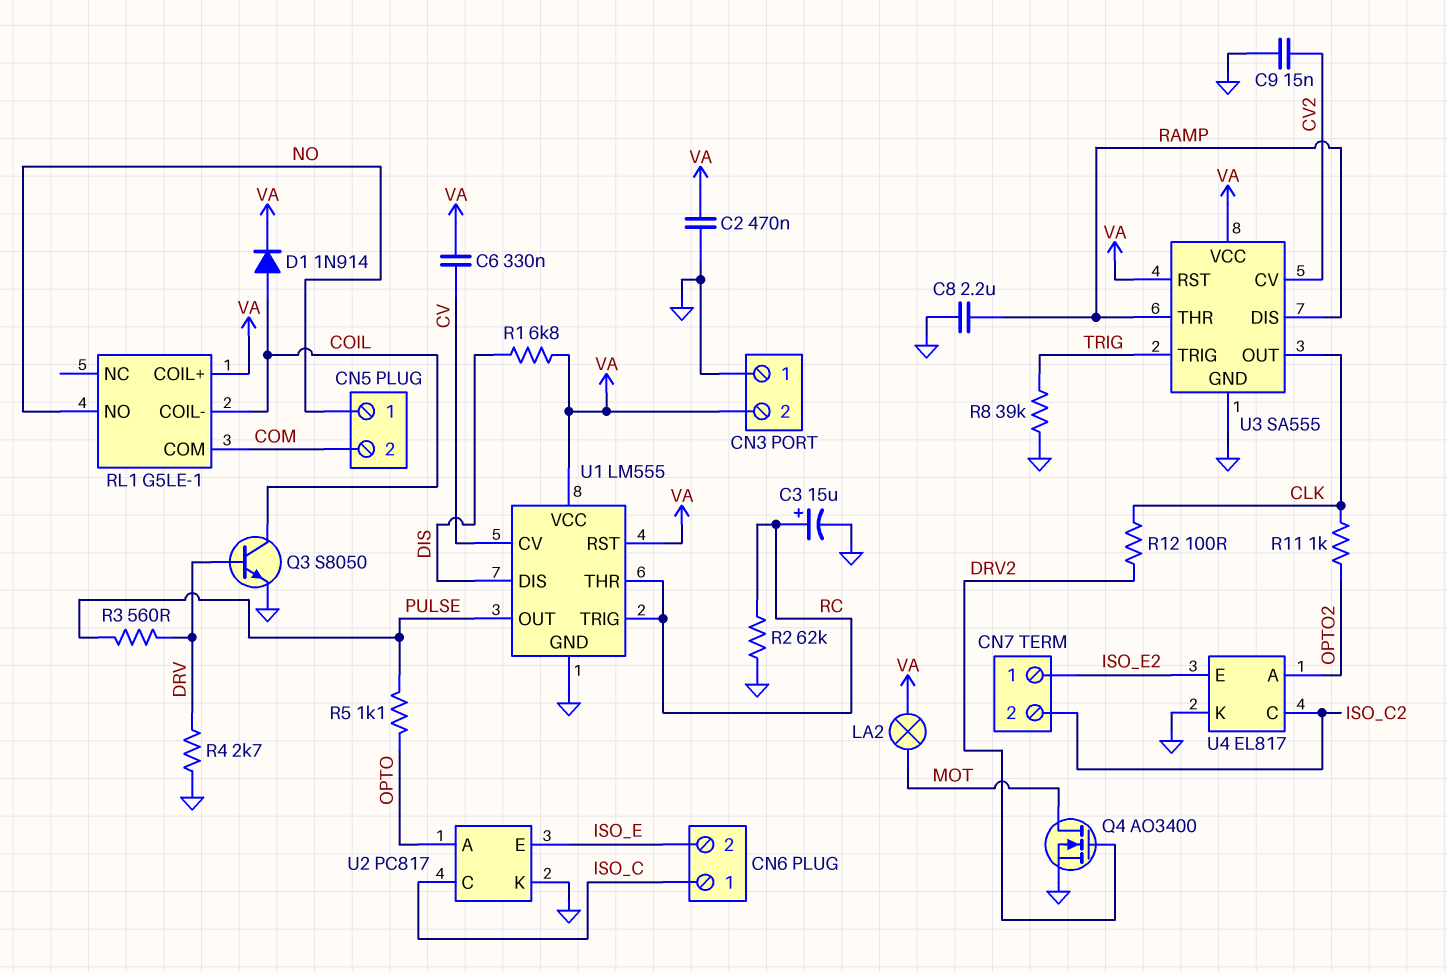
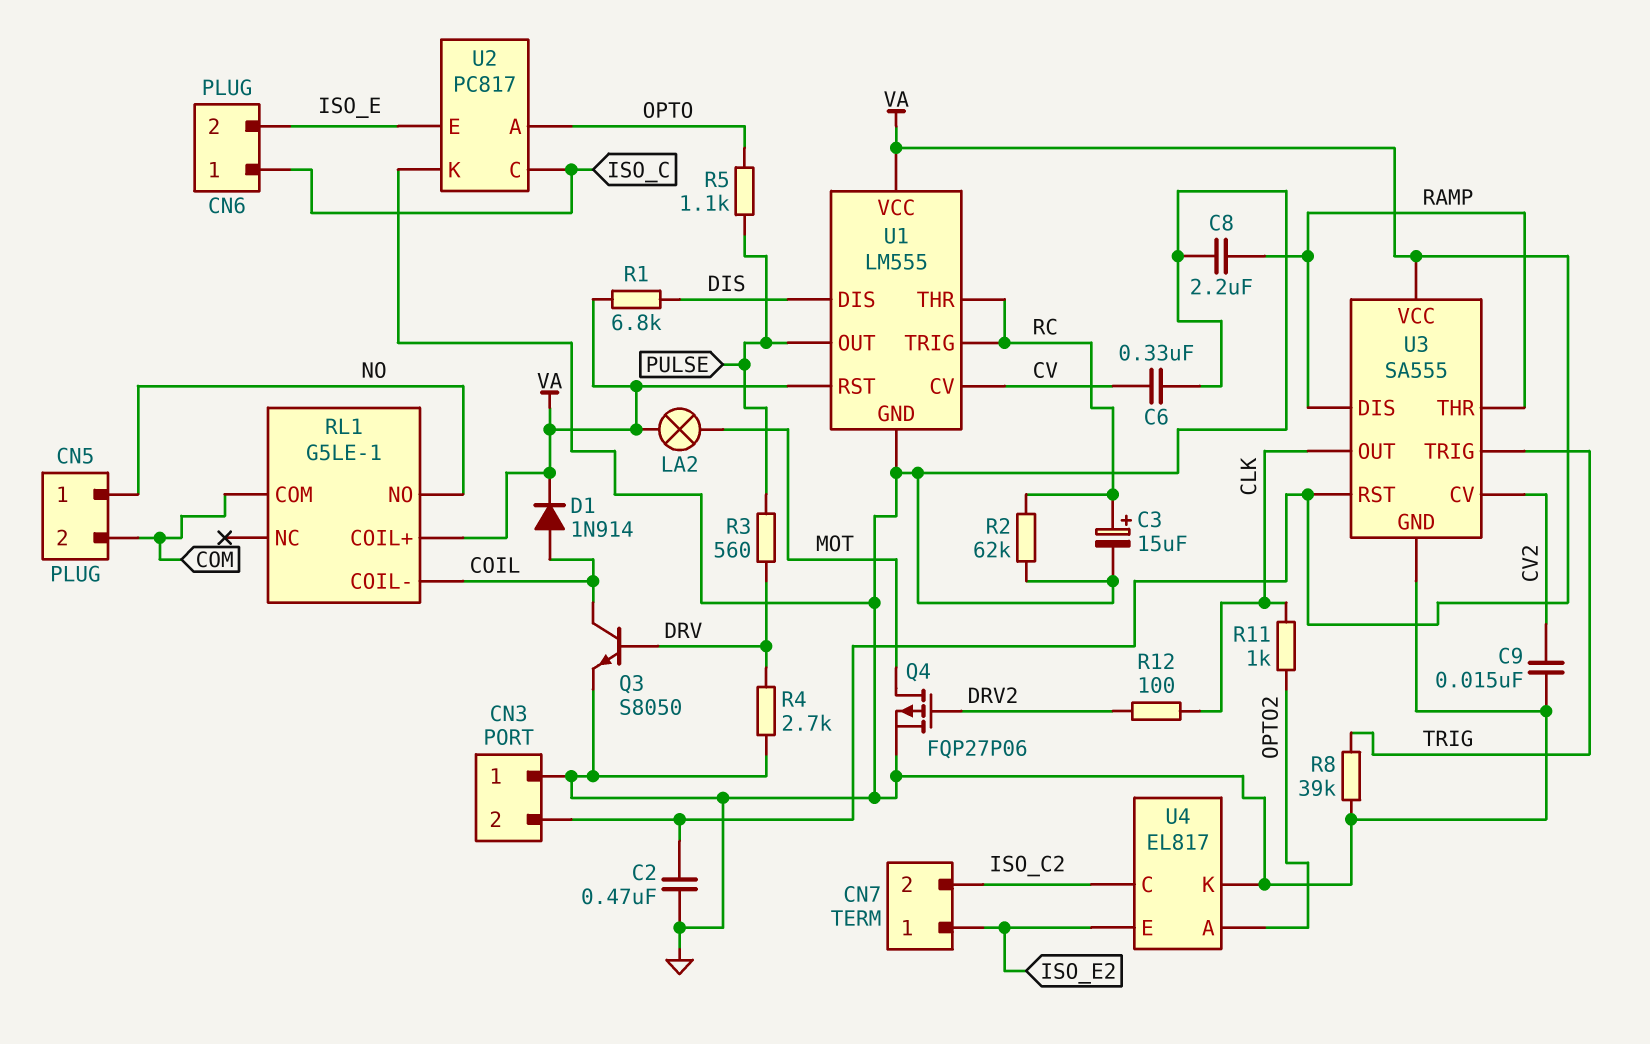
C6: 330nF (CV, VA) -> 330nF (CV, GND)
Q4: NMOS AO3400 (G DRV2, D MOT, S GND) -> PMOS FQP27P06 (G DRV2, D MOT, S GND)

